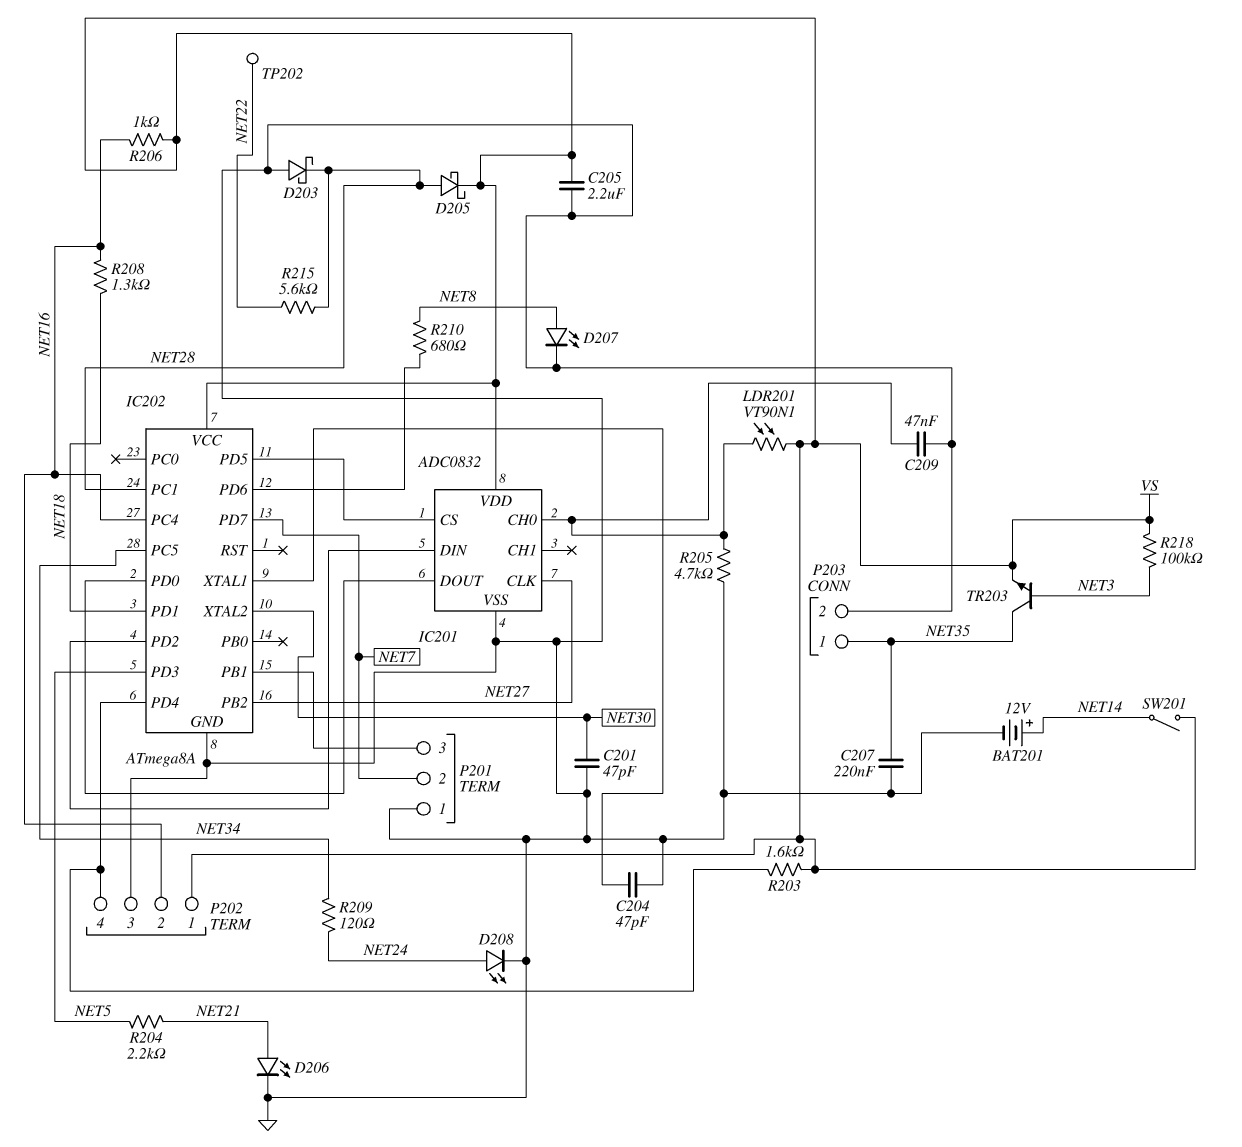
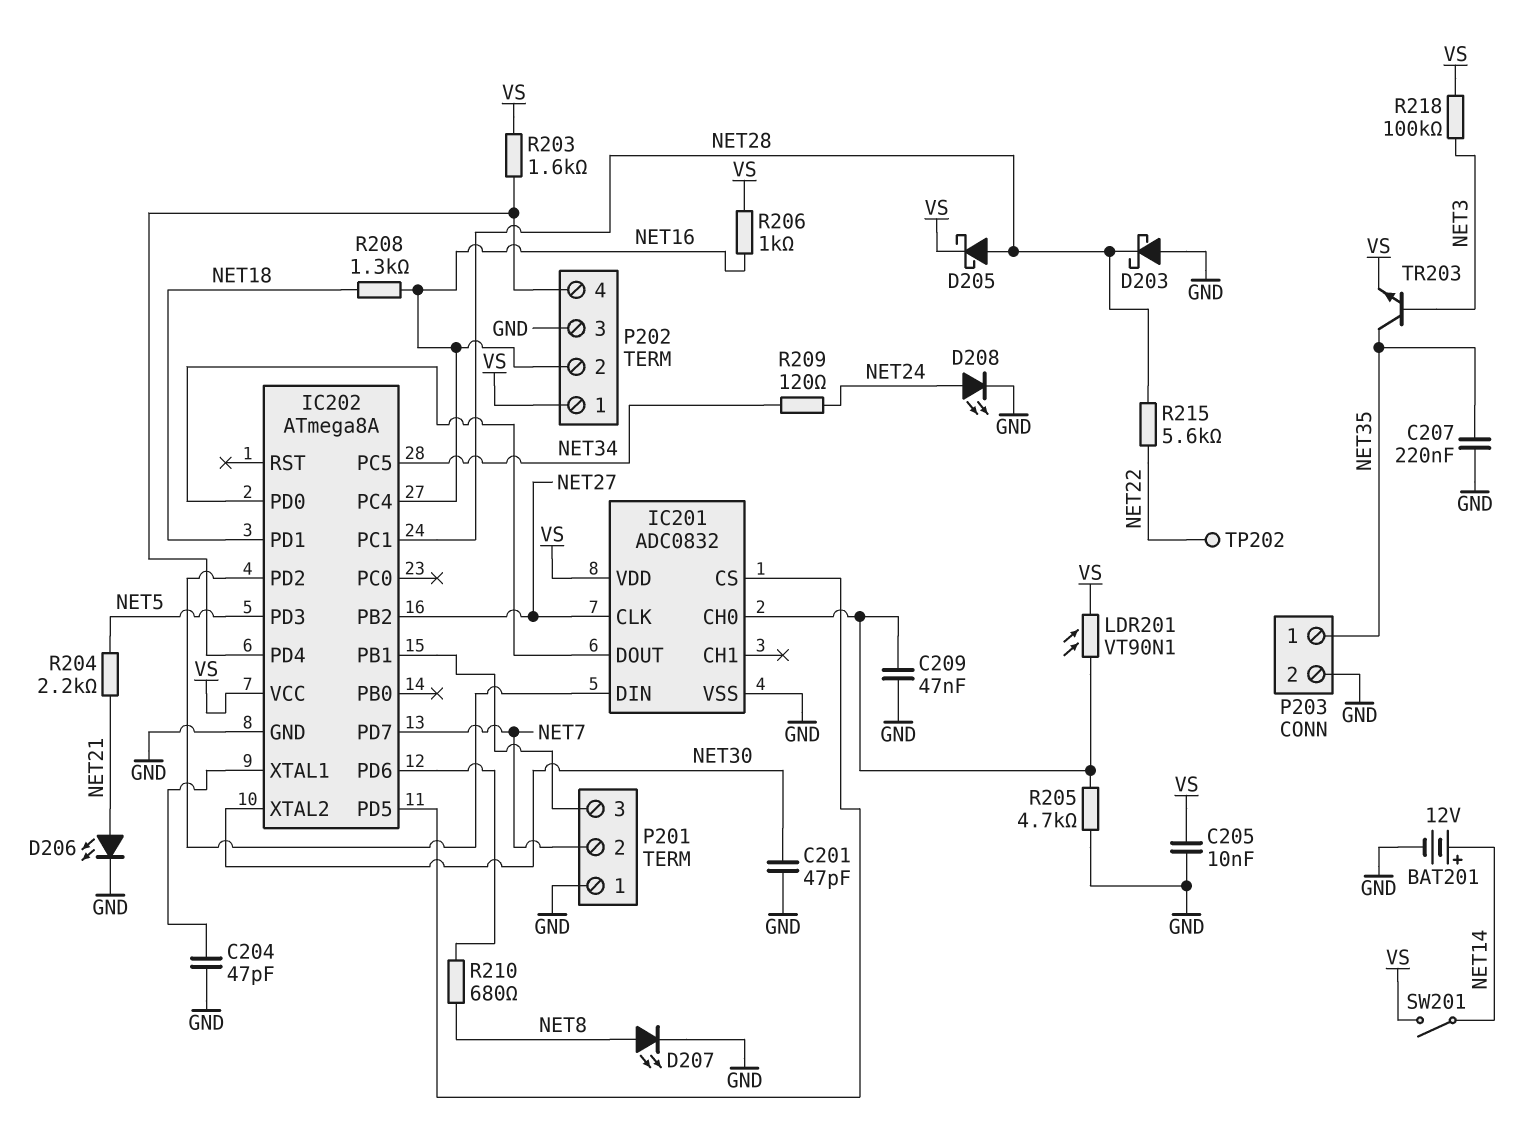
C205: 2.2uF (GND, VS) -> 10nF (GND, VS)

